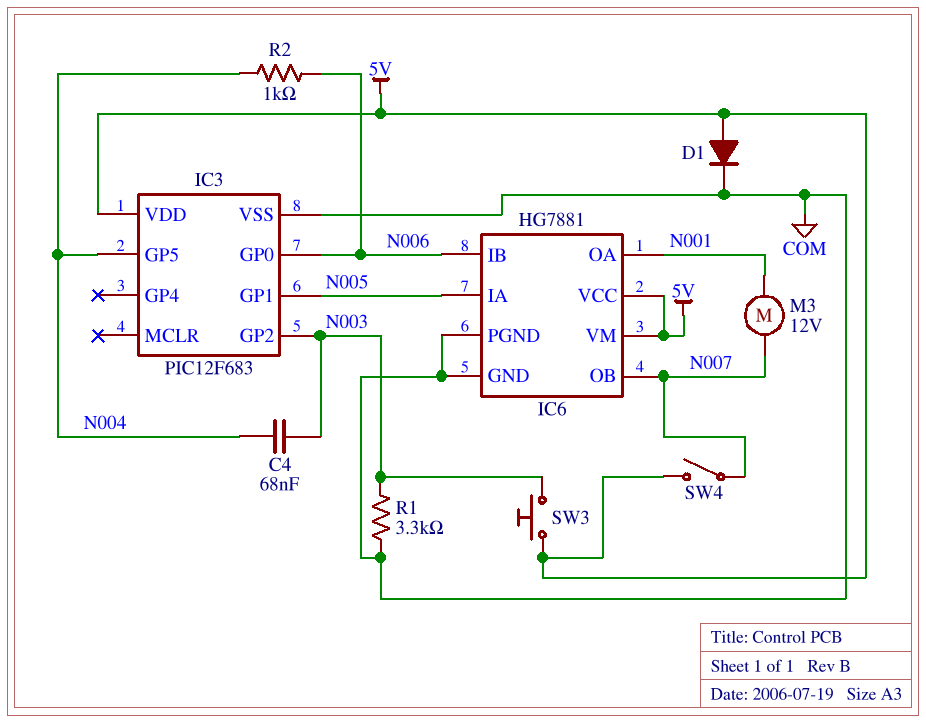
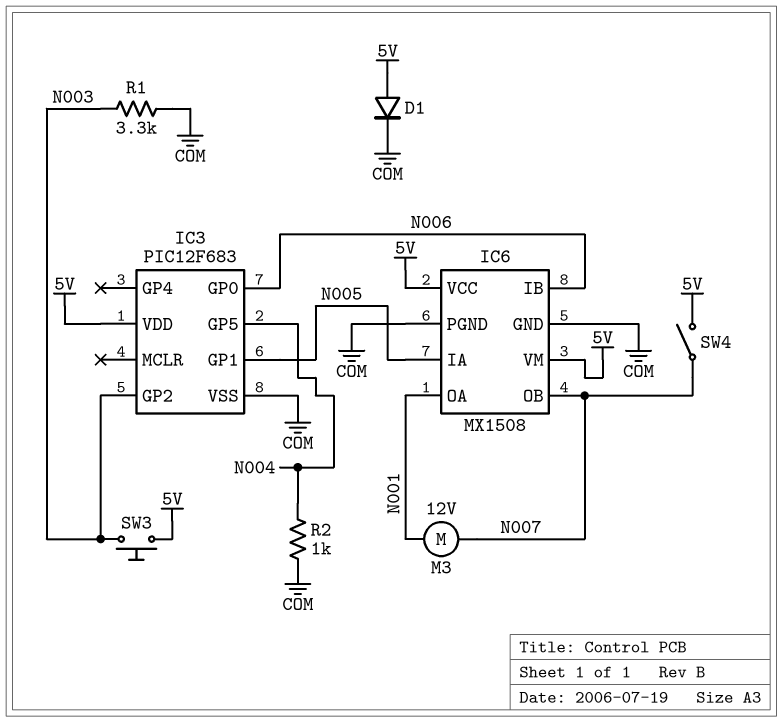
C4: 68nF (N003, N004) -> none
IC6: HG7881 -> MX1508
R2: 1k (N004, N006) -> 1k (COM, N004)

